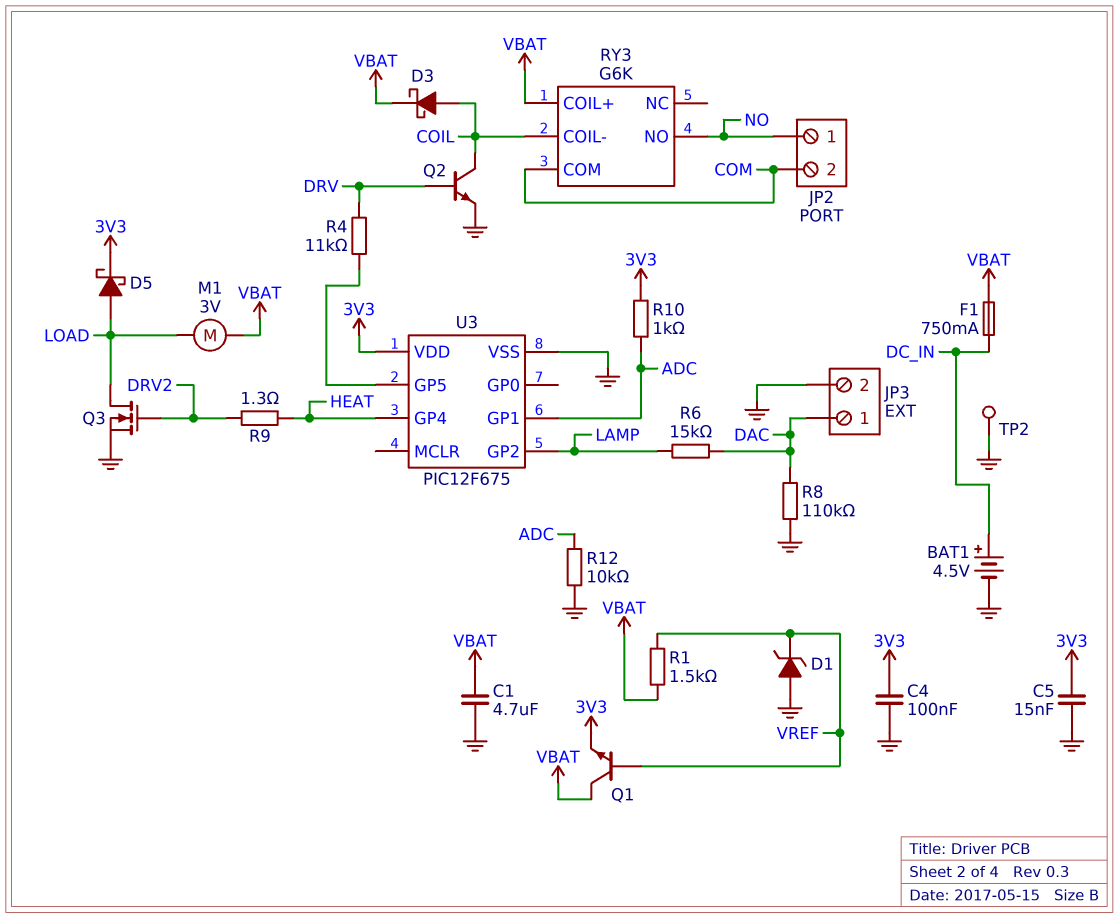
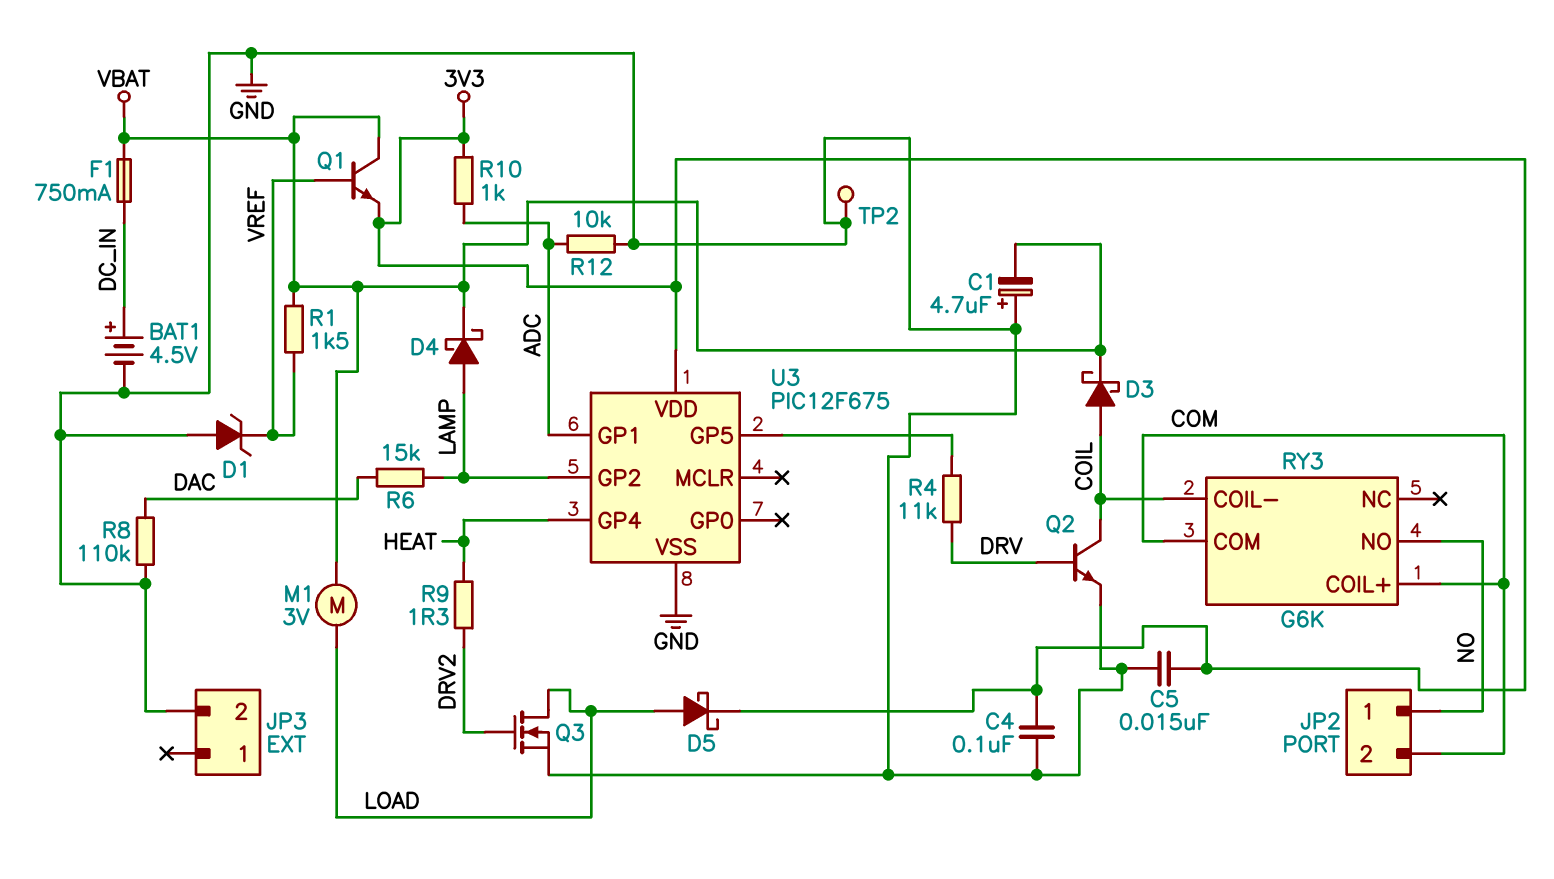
C1: 4.7uF (GND, VBAT) -> 4.7uF (plus GND, minus VBAT)
D4: none -> schottky (A LAMP, K VBAT)
JP3 pin 1: DAC -> none
RY3 pin COIL+: VBAT -> COM

